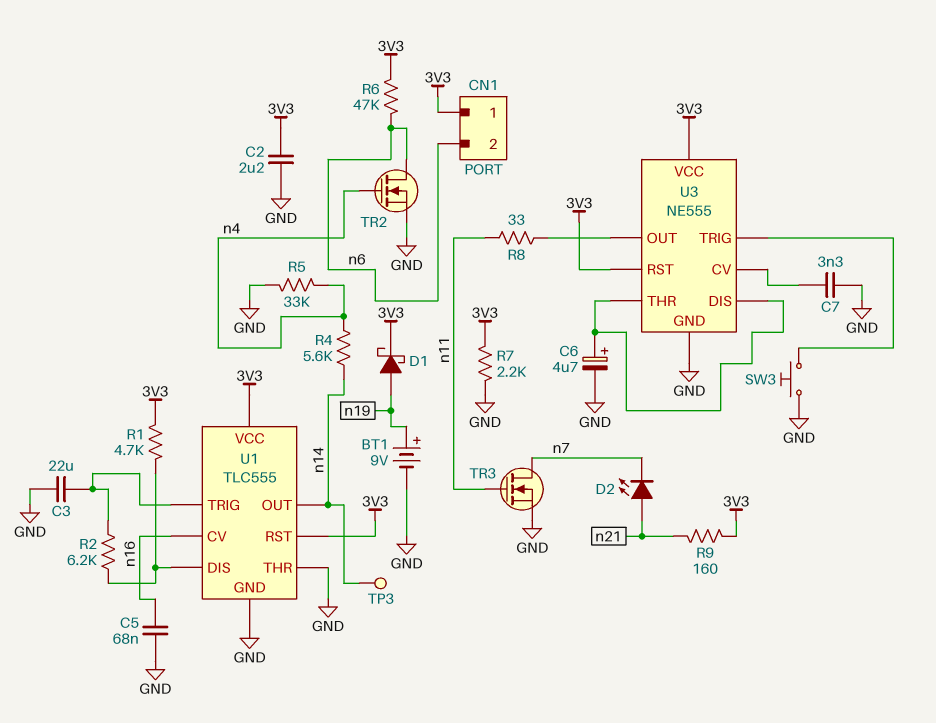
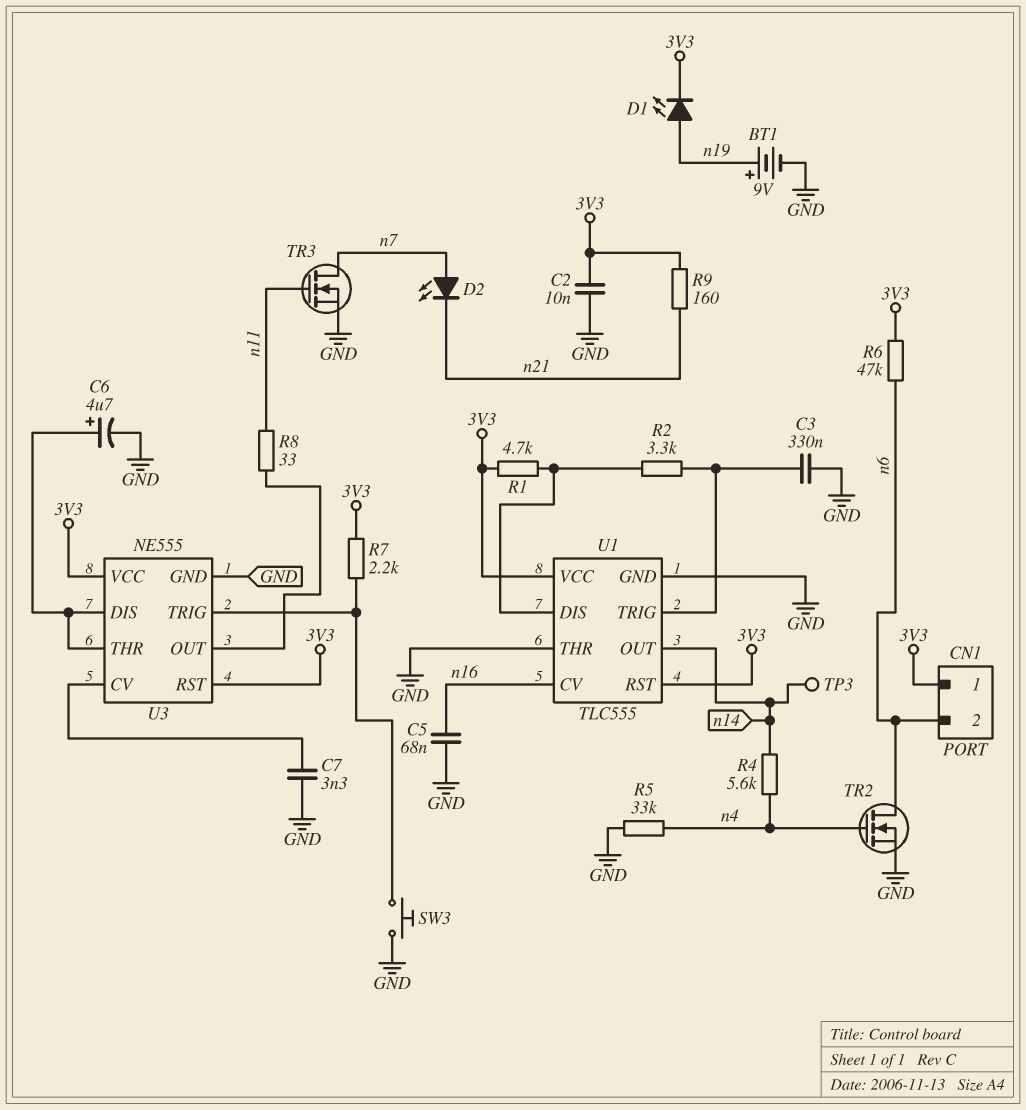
C2: 2.2uF (3V3, GND) -> 10nF (3V3, GND)
C3: 22uF (GND, U1/TRIG) -> 330nF (GND, U1/TRIG)
D1: schottky (A n19, K 3V3) -> LED (A n19, K 3V3)
D2: LED (A n21, K n7) -> LED (A n7, K n21)
R2: 6.2k (U1/DIS, U1/TRIG) -> 3.3k (U1/DIS, U1/TRIG)
R7: 2.2k (3V3, GND) -> 2.2k (3V3, U3/TRIG)

